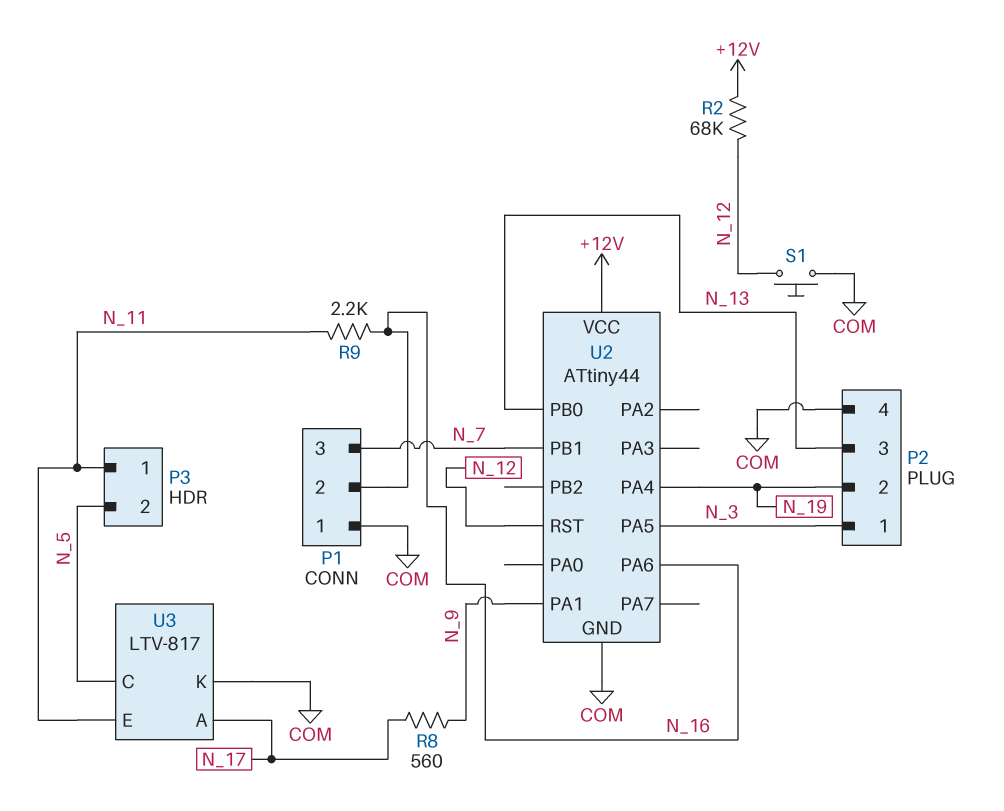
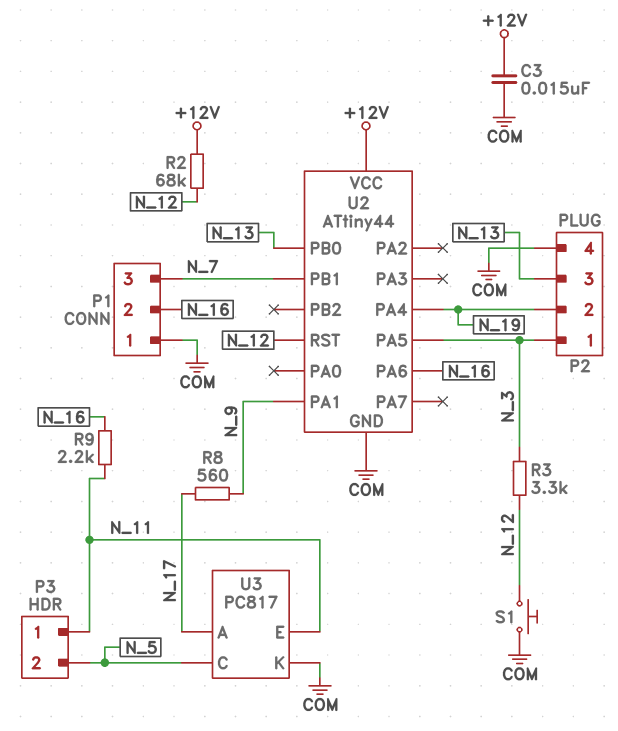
C3: none -> 15nF (+12V, COM)
R3: none -> 3.3k (N_3, N_12)
U3: LTV-817 -> PC817

